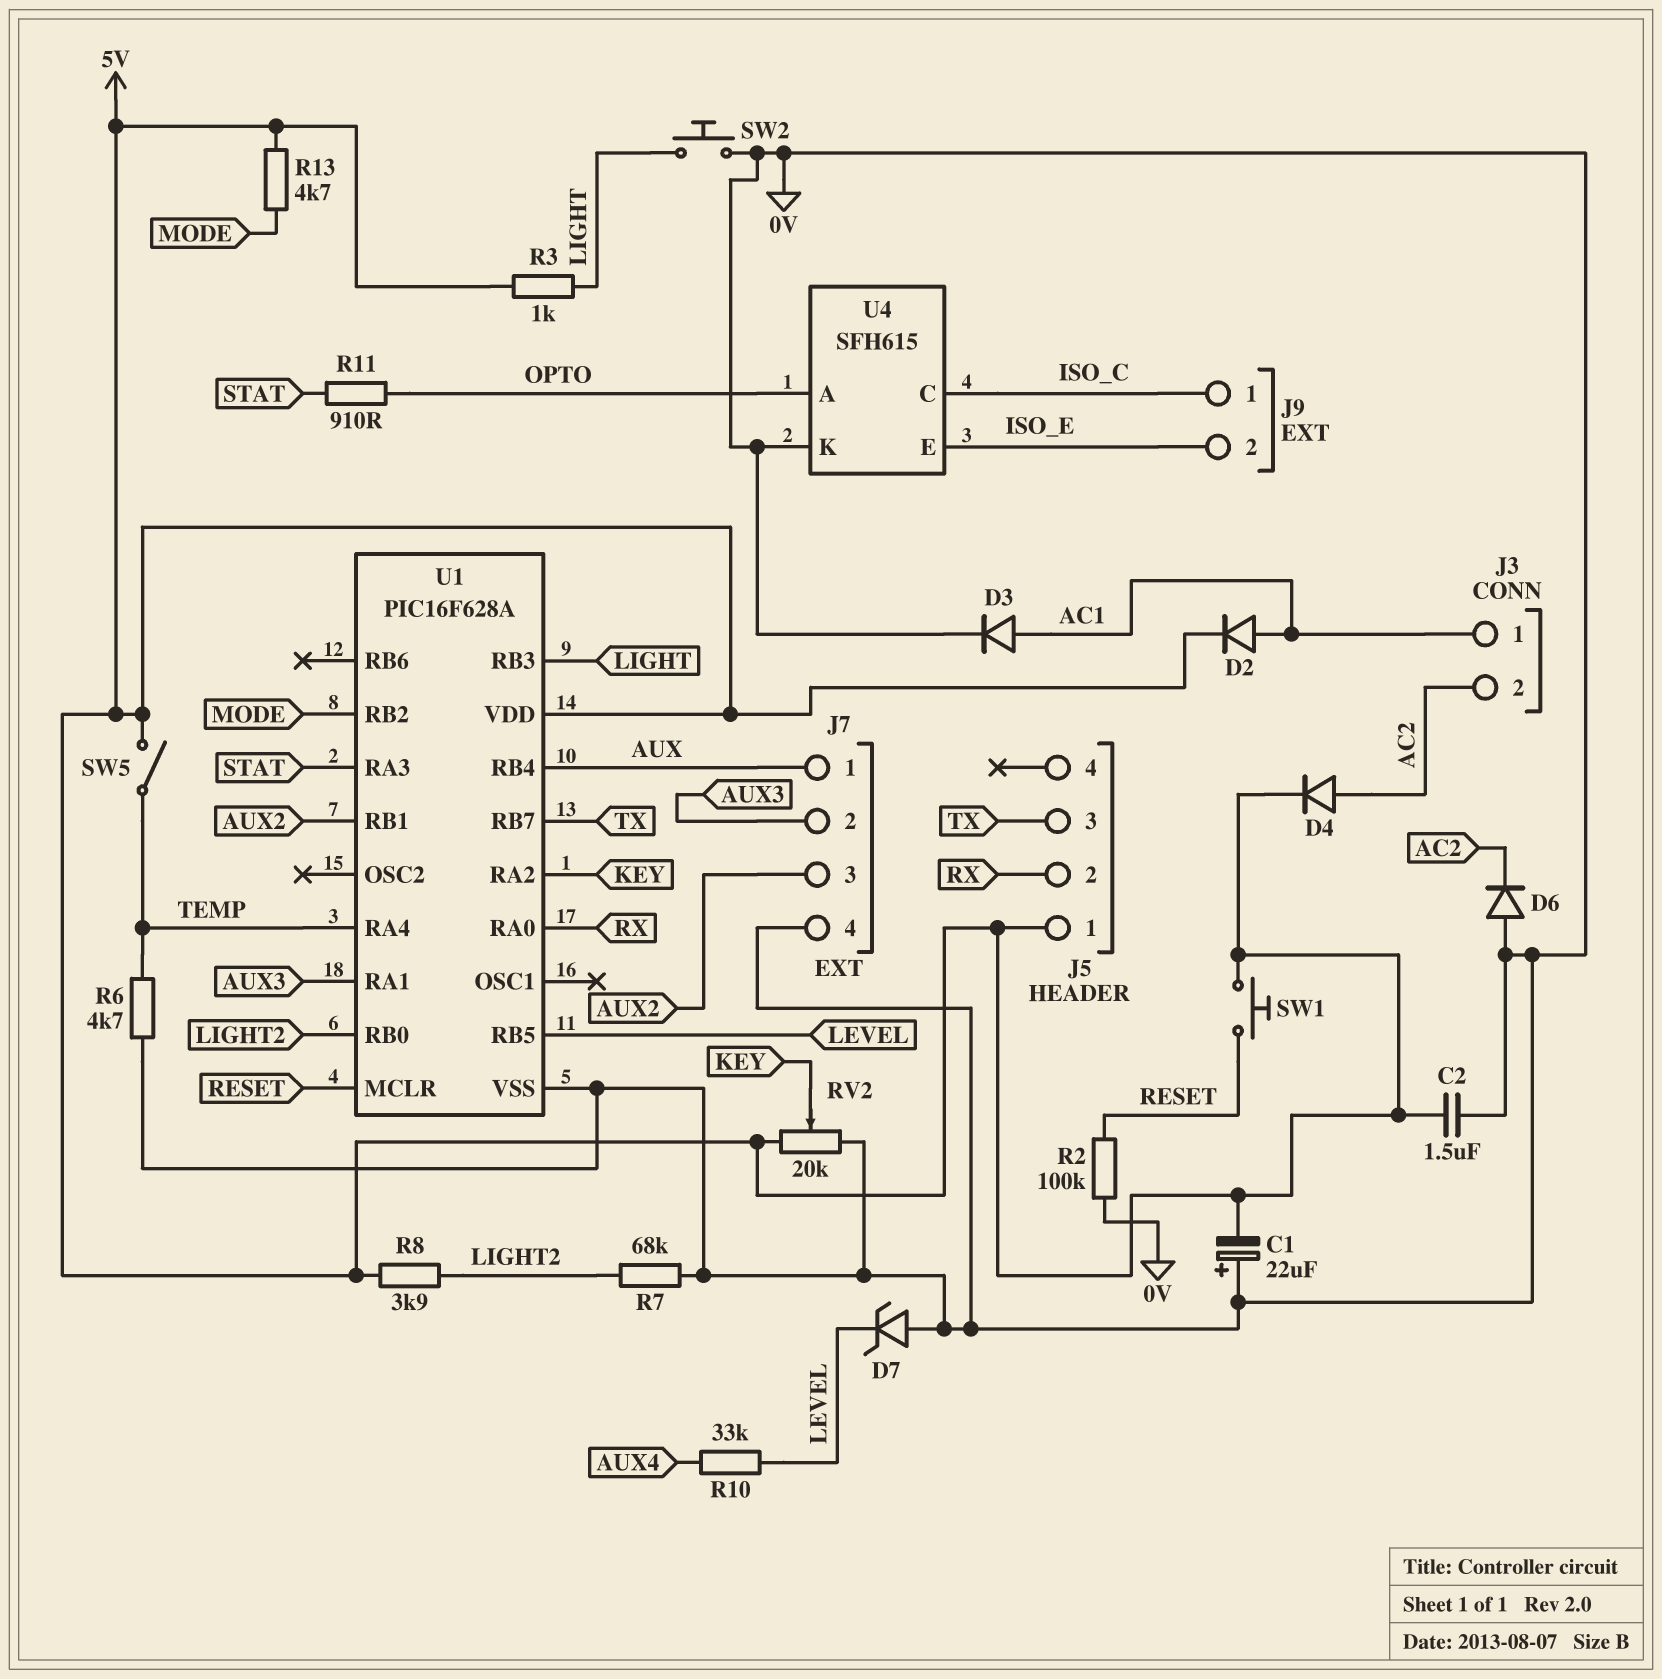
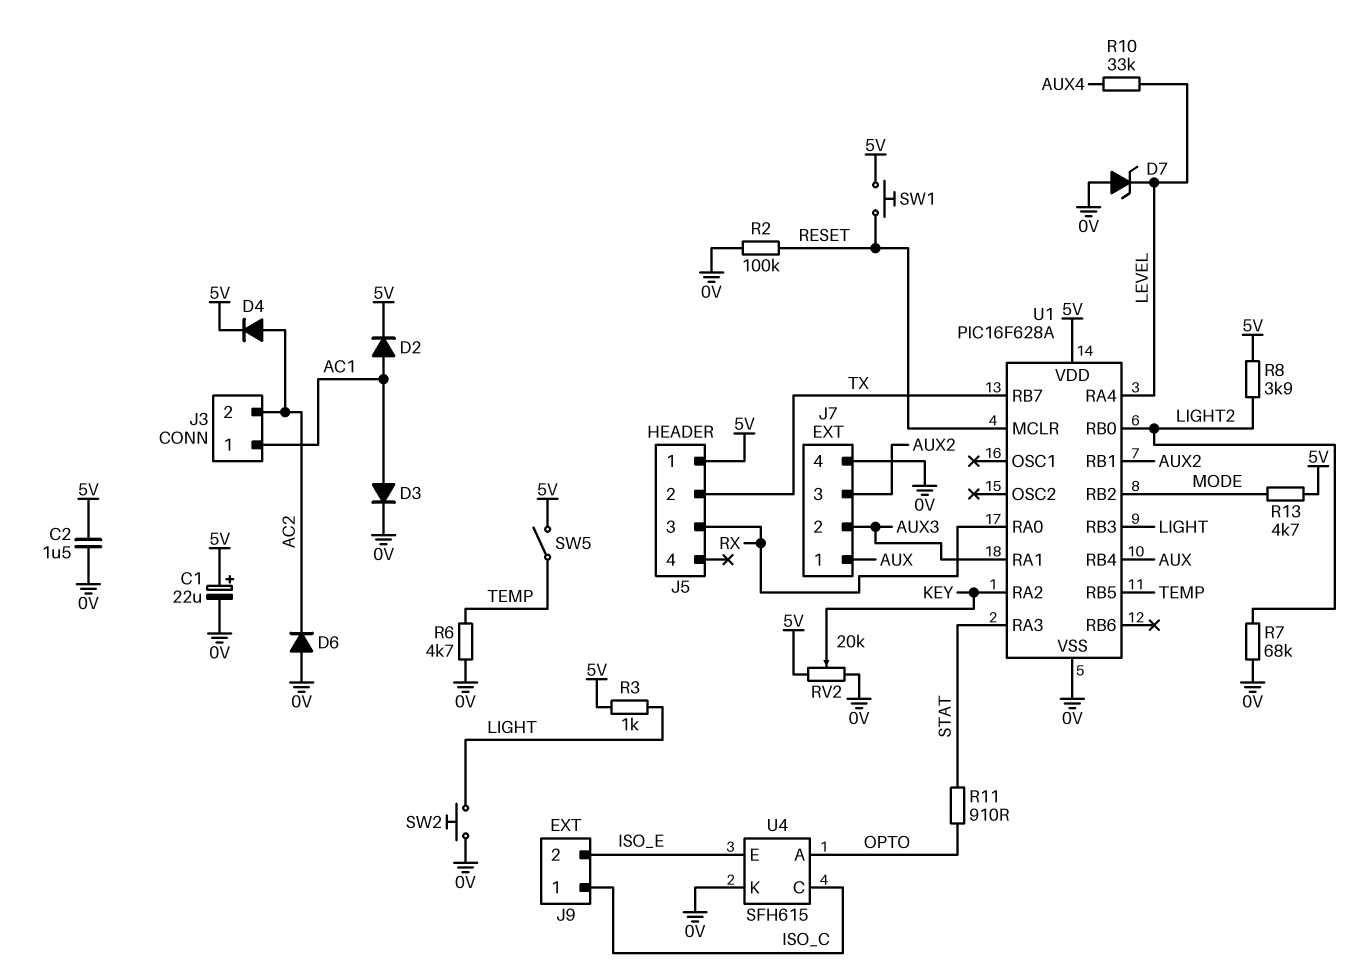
C1: 22uF (plus 0V, minus 5V) -> 22uF (plus 5V, minus 0V)
J5 pin 2: RX -> TX
J5 pin 3: TX -> RX
U1 pin RA4: TEMP -> LEVEL
U1 pin RB5: LEVEL -> TEMP

